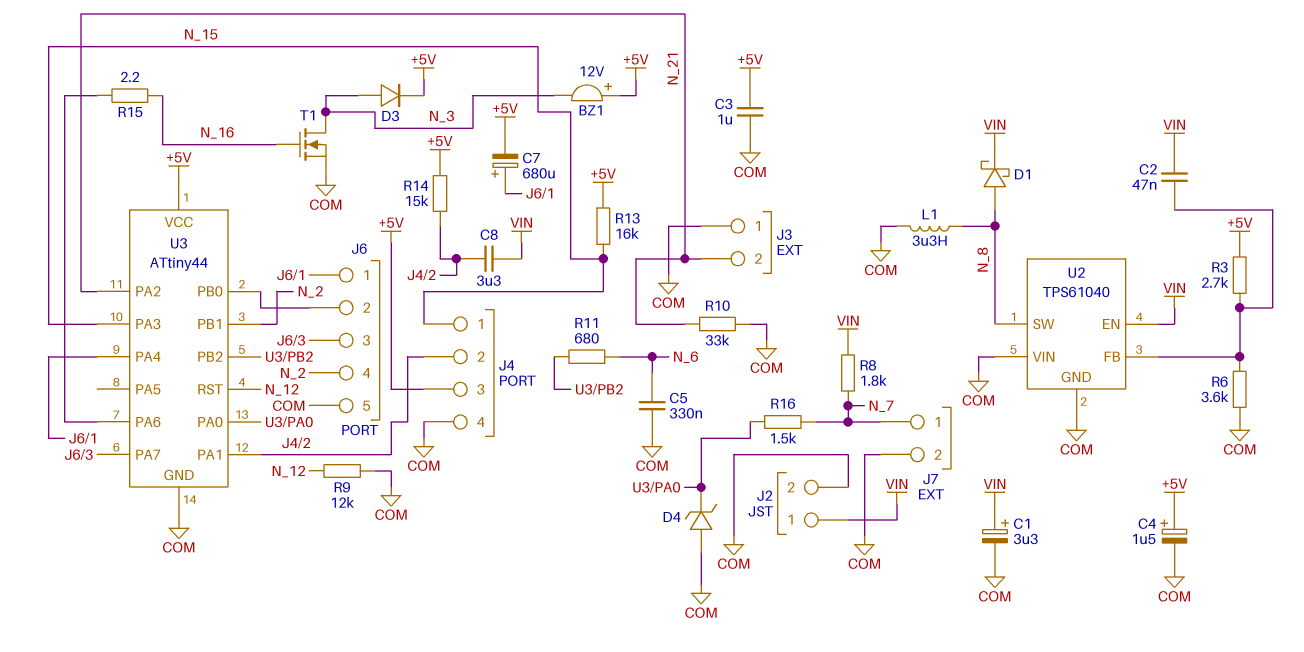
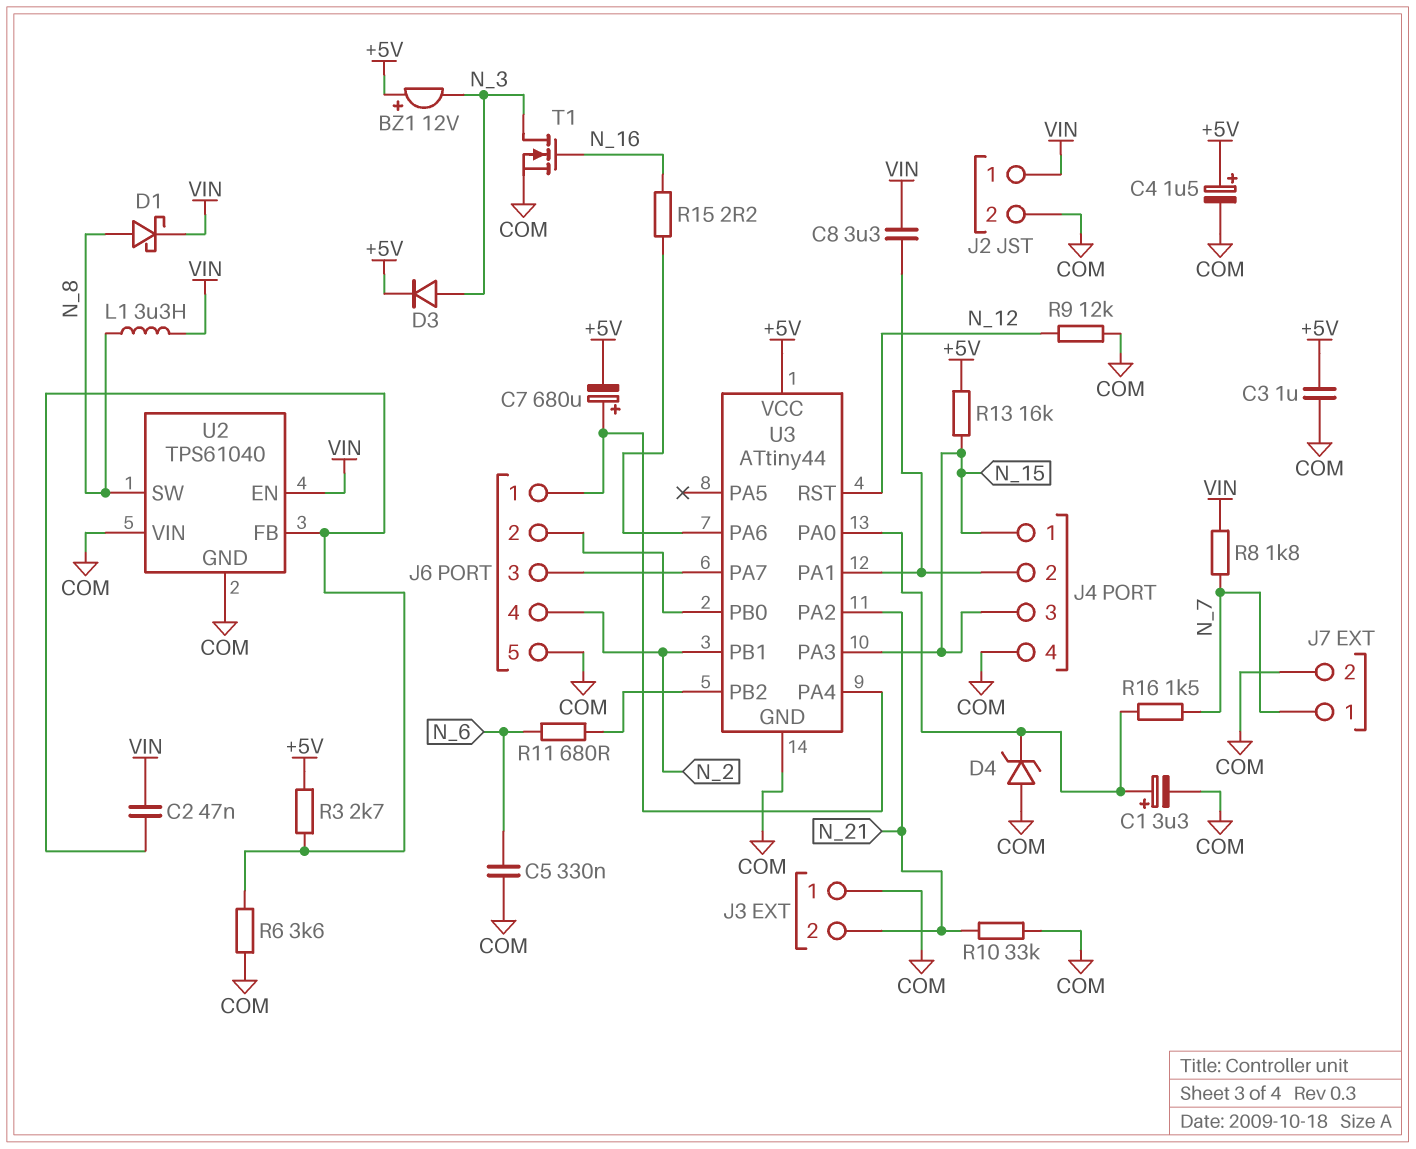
C1: 3.3uF (plus VIN, minus COM) -> 3.3uF (plus U3/PA0, minus COM)
J4 pin 3: +5V -> N_15
L1: 3.3uH (COM, N_8) -> 3.3uH (N_8, VIN)
R14: 15k (+5V, J4/2) -> none

